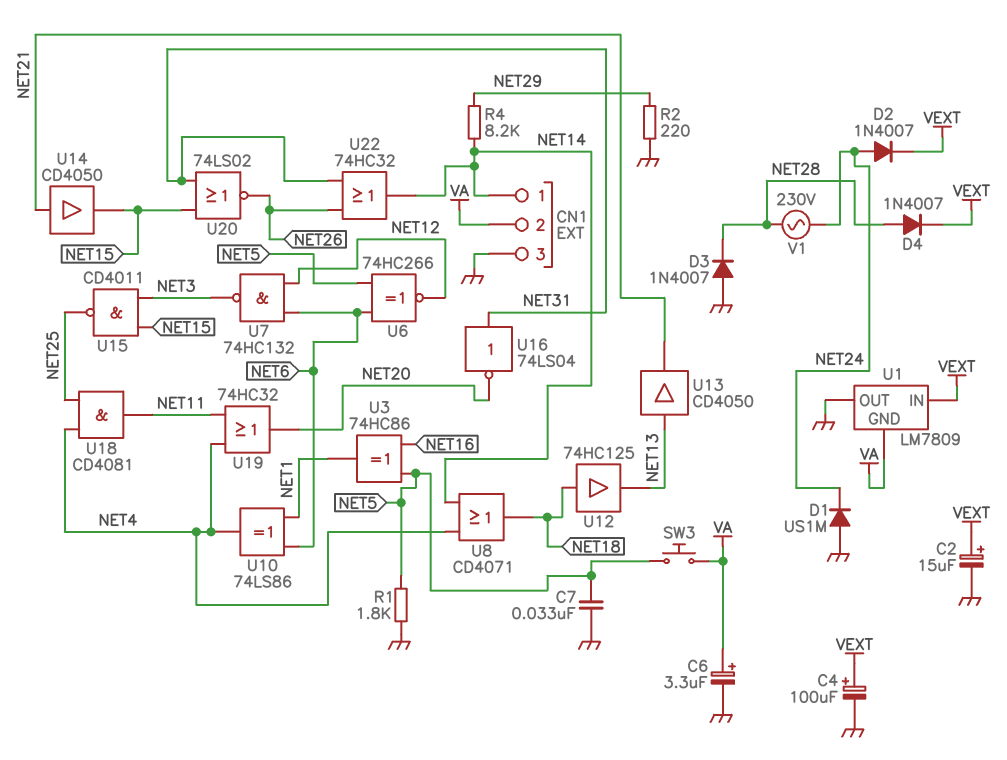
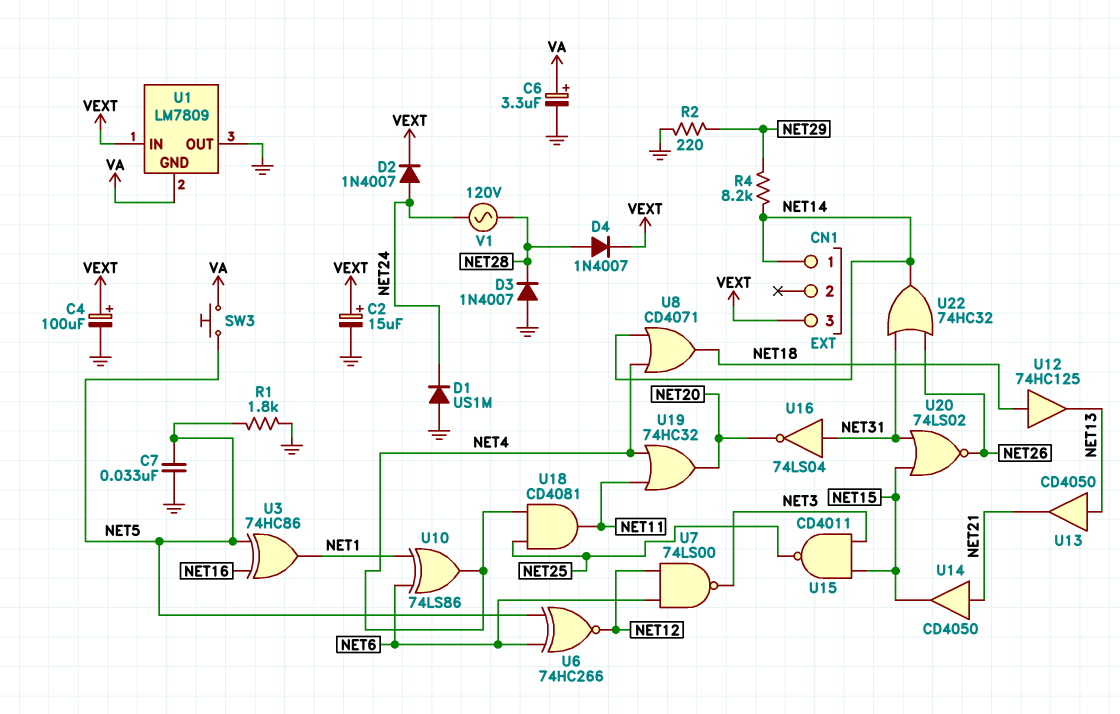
CN1 pin 2: VA -> none
CN1 pin 3: GND -> VEXT
U7: NAND 74HC132 (in NET6, in NET12, out NET3) -> NAND 74LS00 (in NET6, in NET12, out NET3)
V1: AC 230V (NET24, NET28) -> AC 120V (NET24, NET28)

